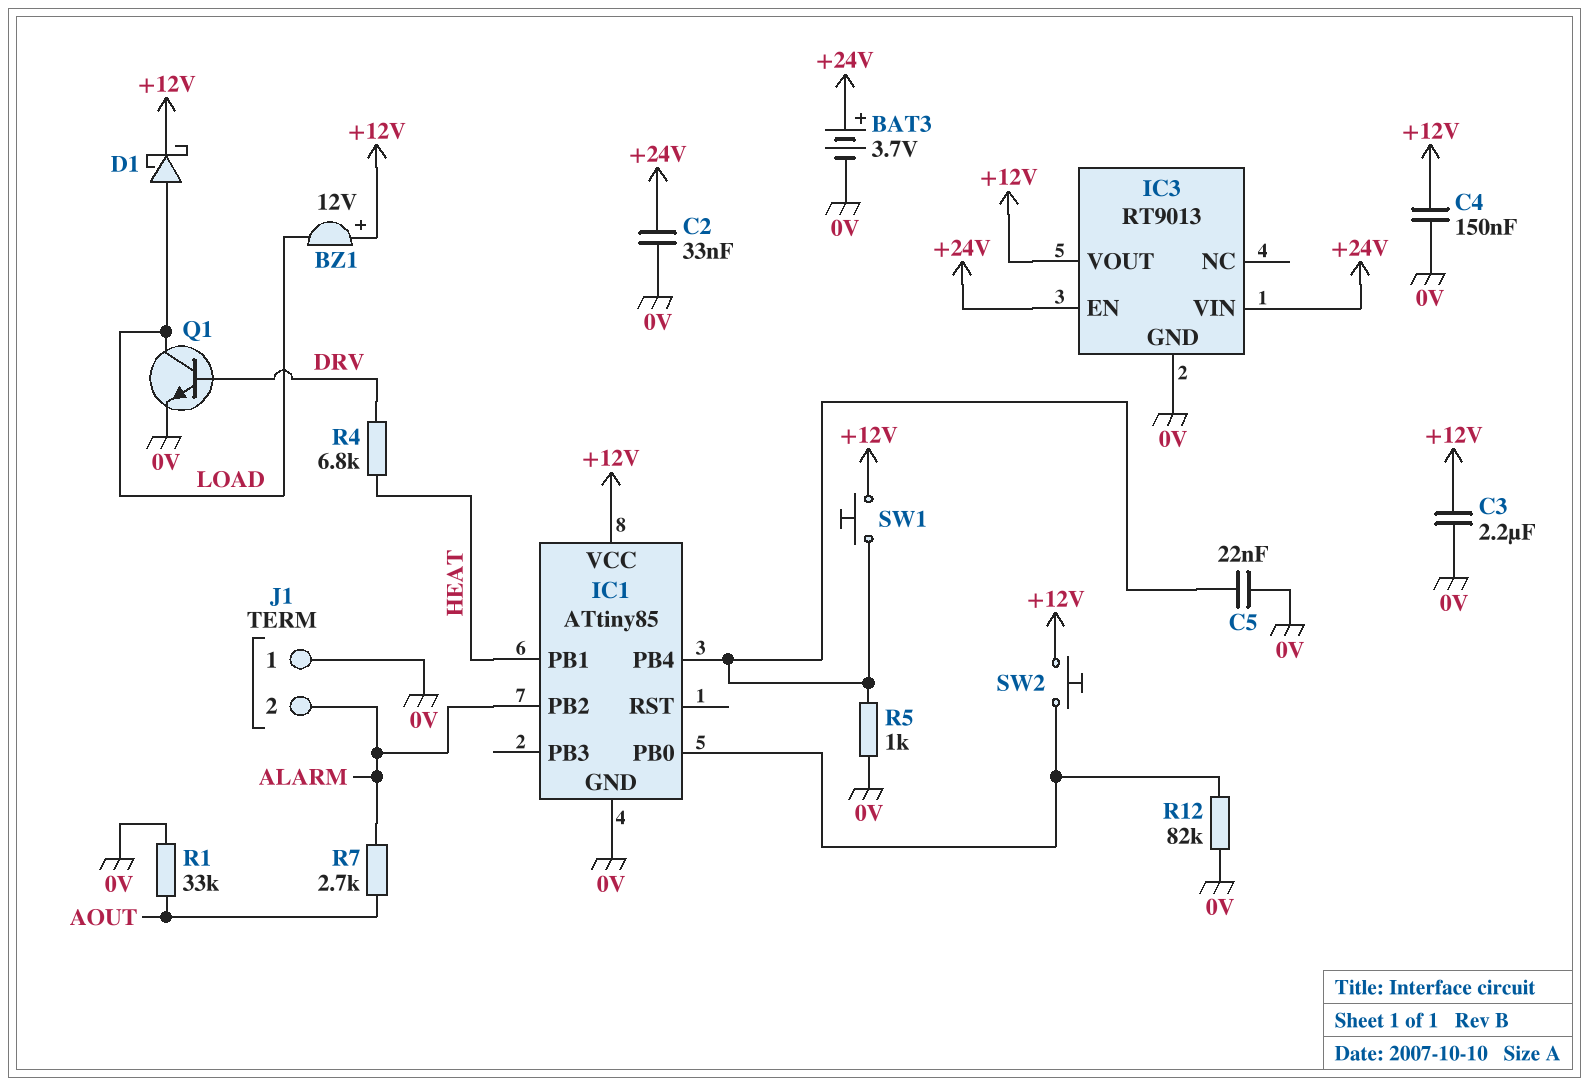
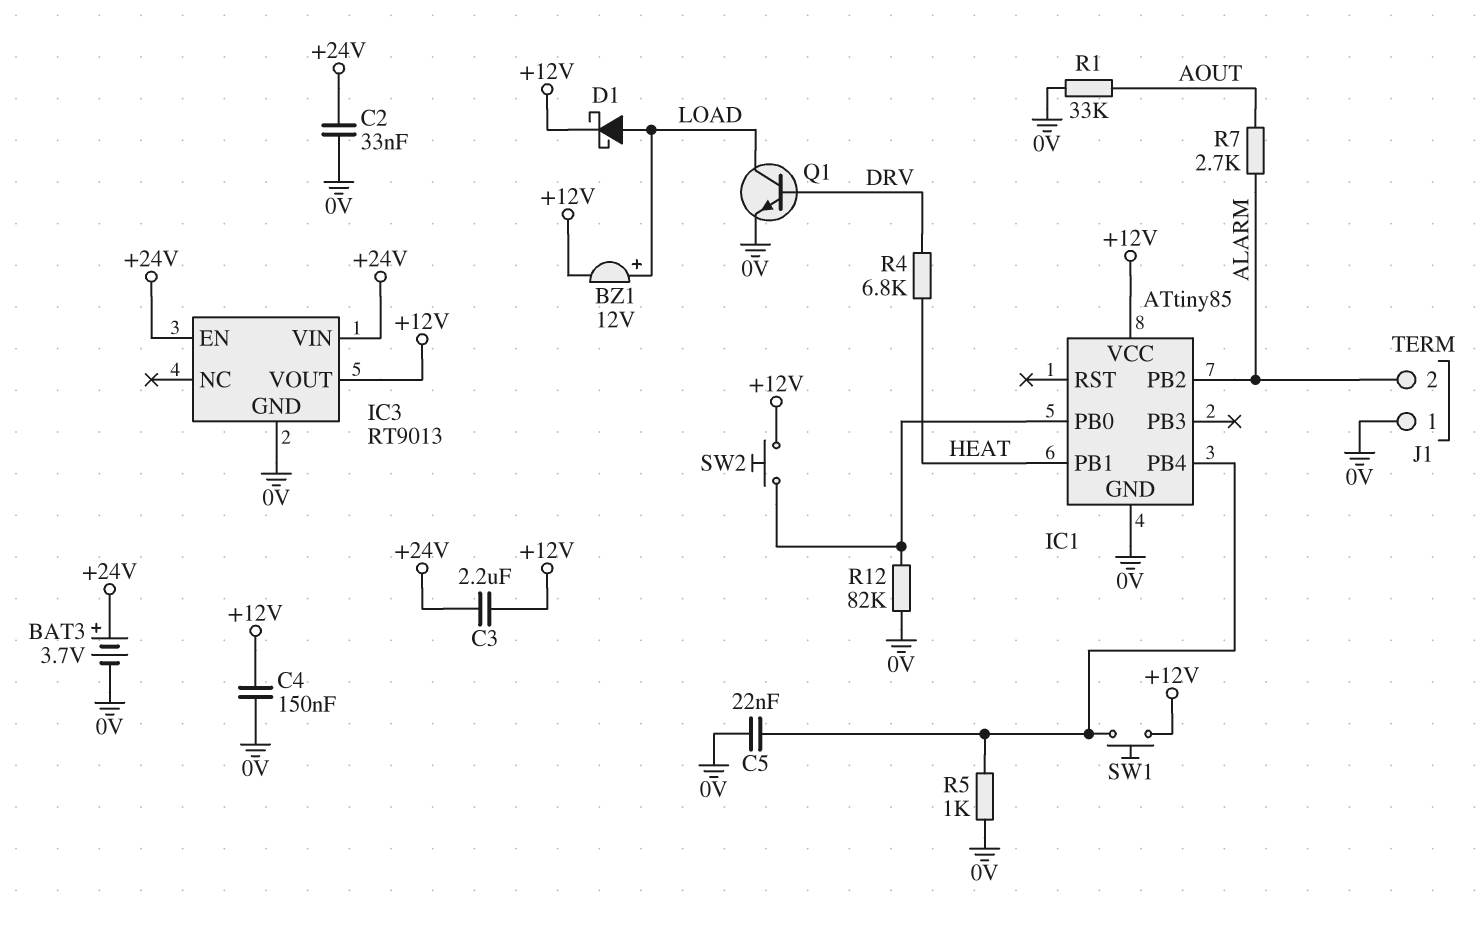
BZ1: buzzer 12V (plus +12V, minus LOAD) -> buzzer 12V (plus LOAD, minus +12V)
C3: 2.2uF (+12V, 0V) -> 2.2uF (+12V, +24V)

